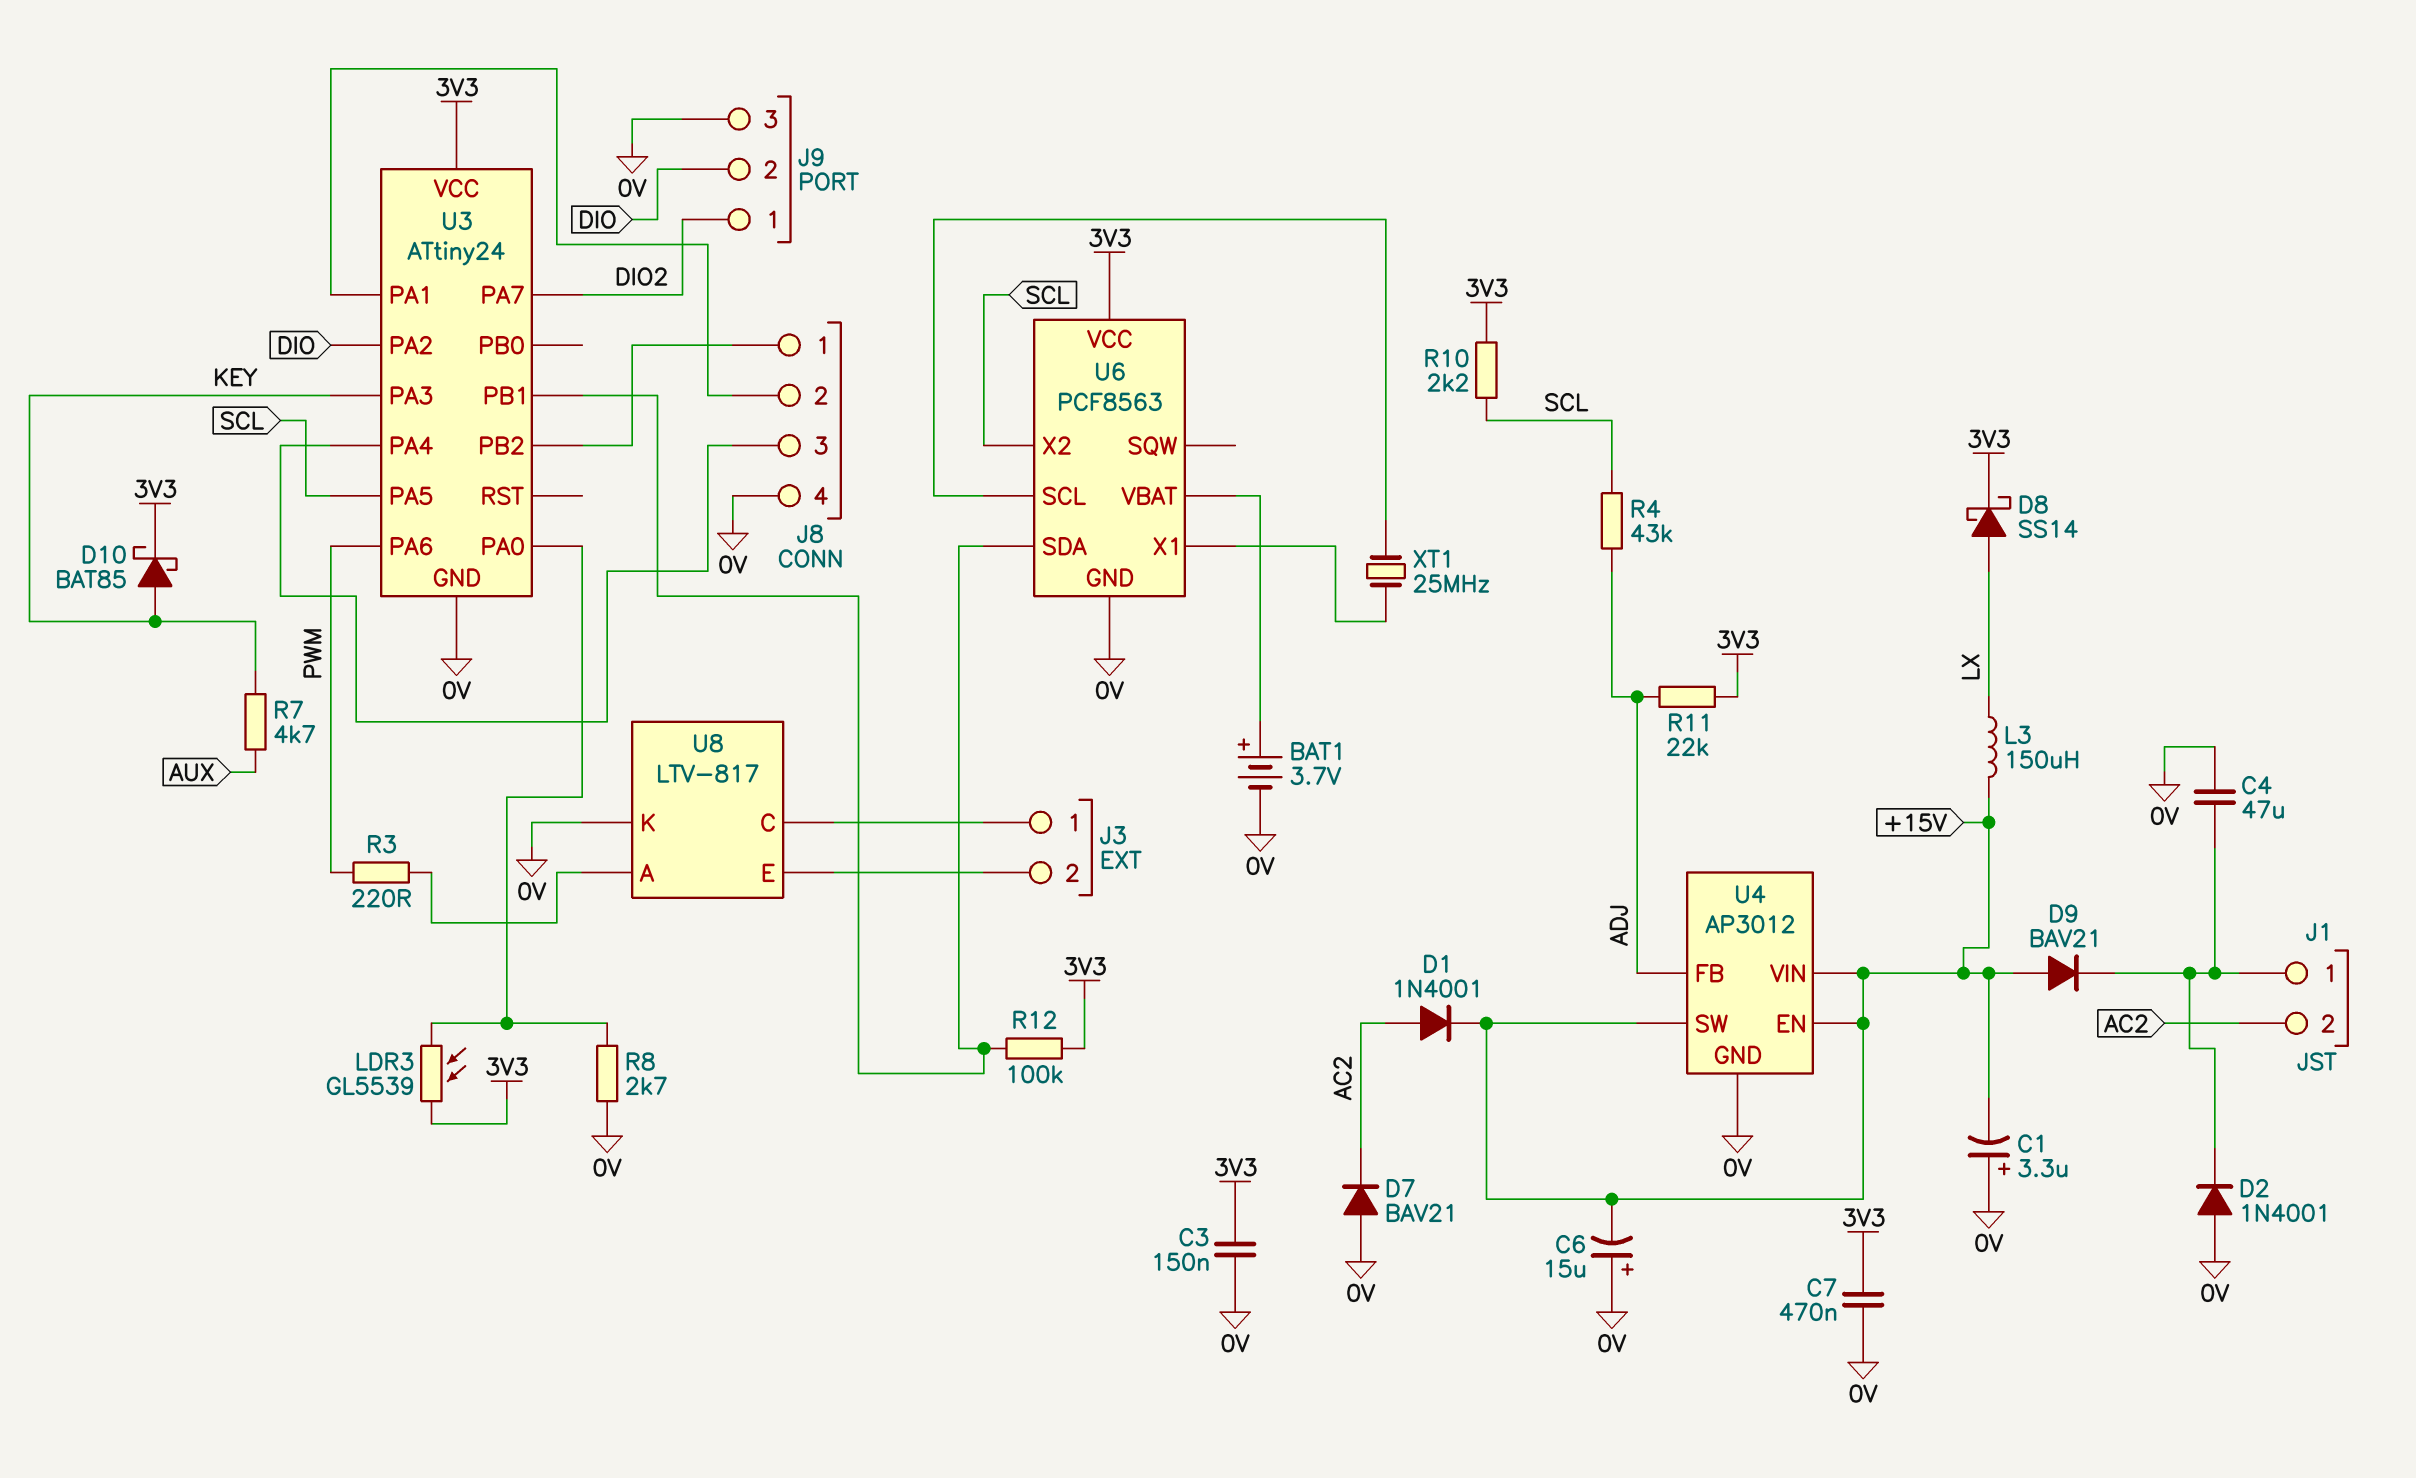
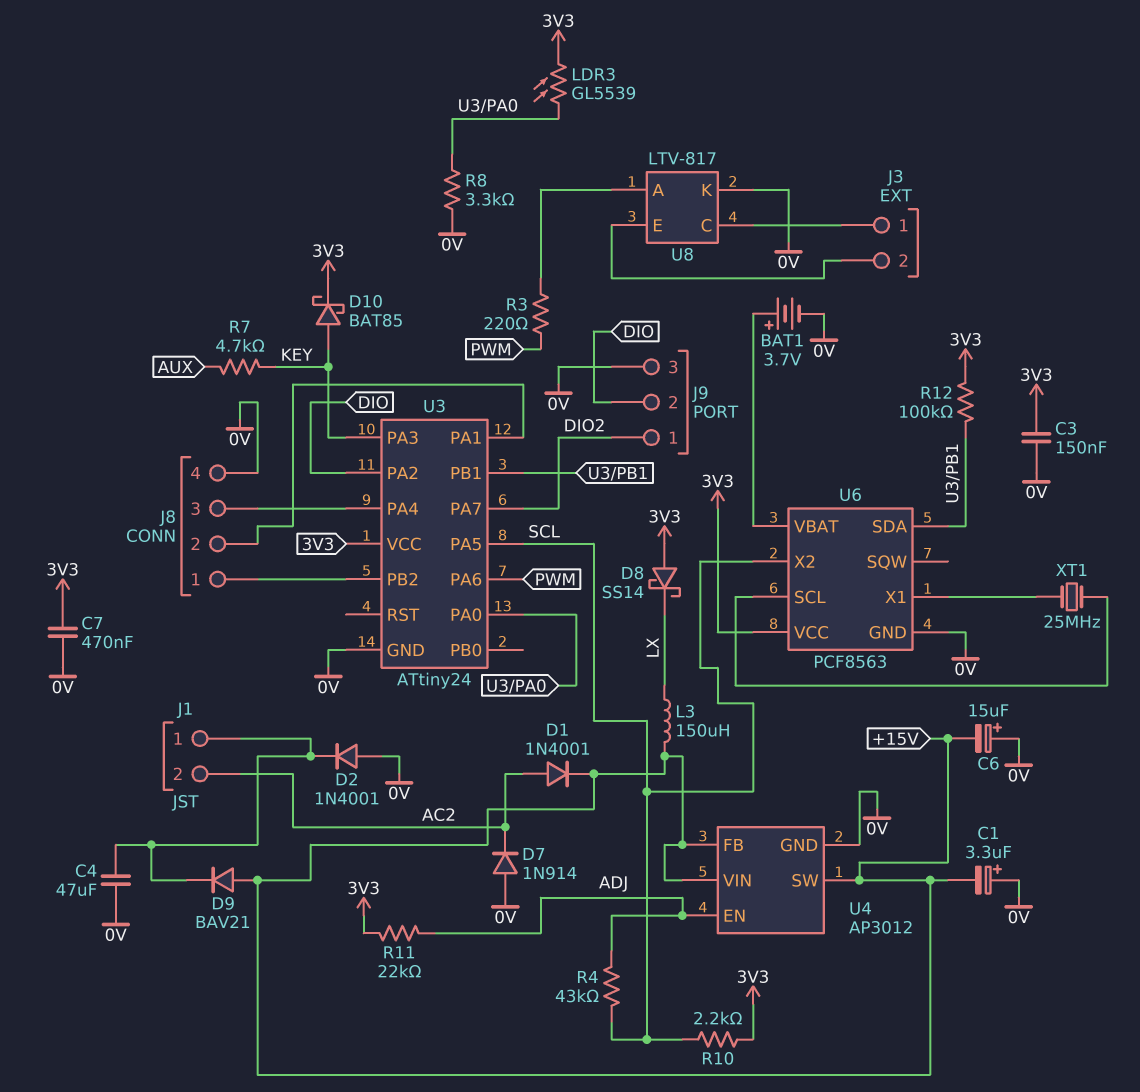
D7: diode BAV21 (A 0V, K AC2) -> diode 1N914 (A 0V, K AC2)
D8: schottky SS14 (A LX, K 3V3) -> schottky SS14 (A 3V3, K LX)
R8: 2.7k (0V, U3/PA0) -> 3.3k (0V, U3/PA0)
U4 pin EN: +15V -> ADJ
U4 pin FB: ADJ -> +15V

